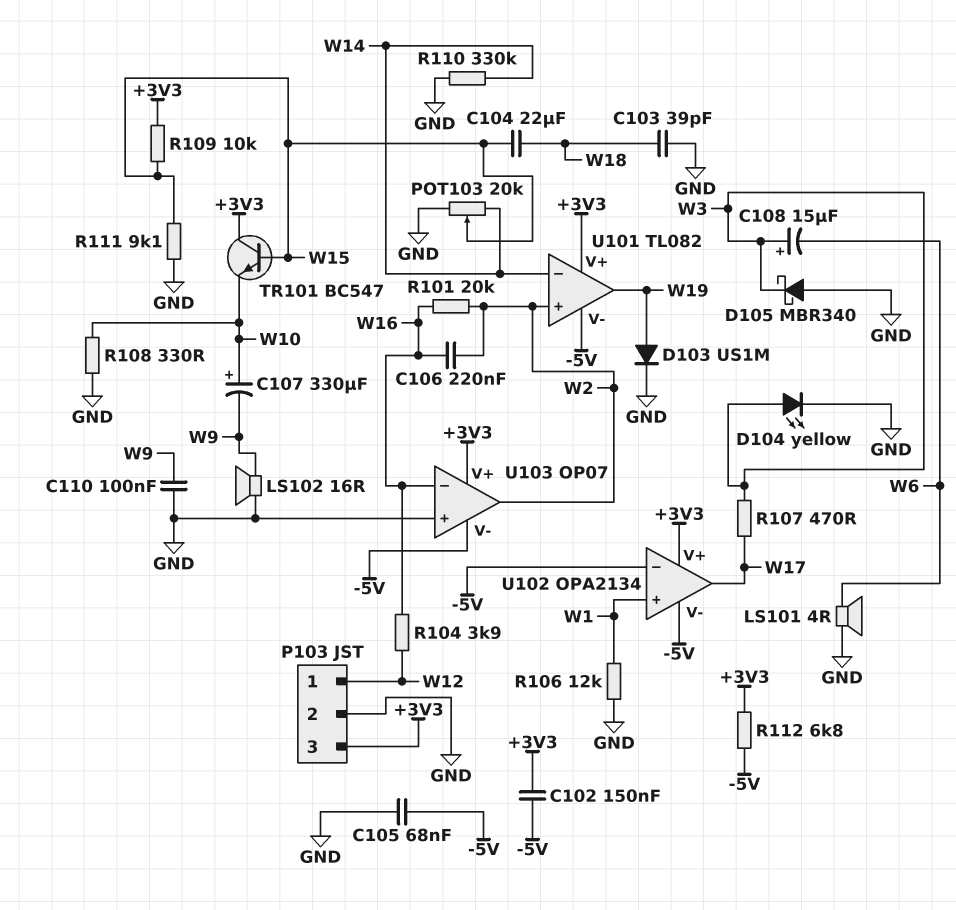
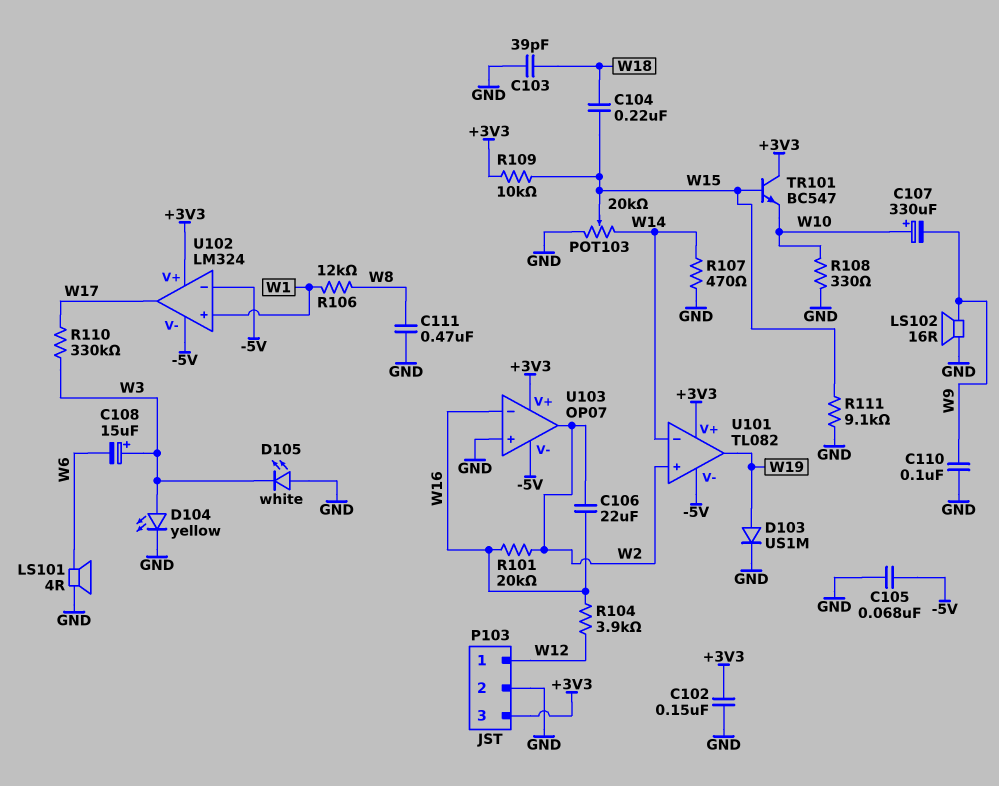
C102: 150nF (+3V3, -5V) -> 150nF (+3V3, GND)
C104: 22uF (W15, W18) -> 220nF (W15, W18)
C106: 220nF (W2, W16) -> 22uF (W2, W16)
C111: none -> 470nF (GND, W8)
D105: schottky MBR340 (A GND, K W3) -> LED white (A GND, K W3)
R106: 12k (GND, W1) -> 12k (W1, W8)
R107: 470 (W3, W17) -> 470 (GND, W14)
R110: 330k (GND, W14) -> 330k (W3, W17)
R112: 6.8k (+3V3, -5V) -> none
U102: OPA2134 -> LM324

